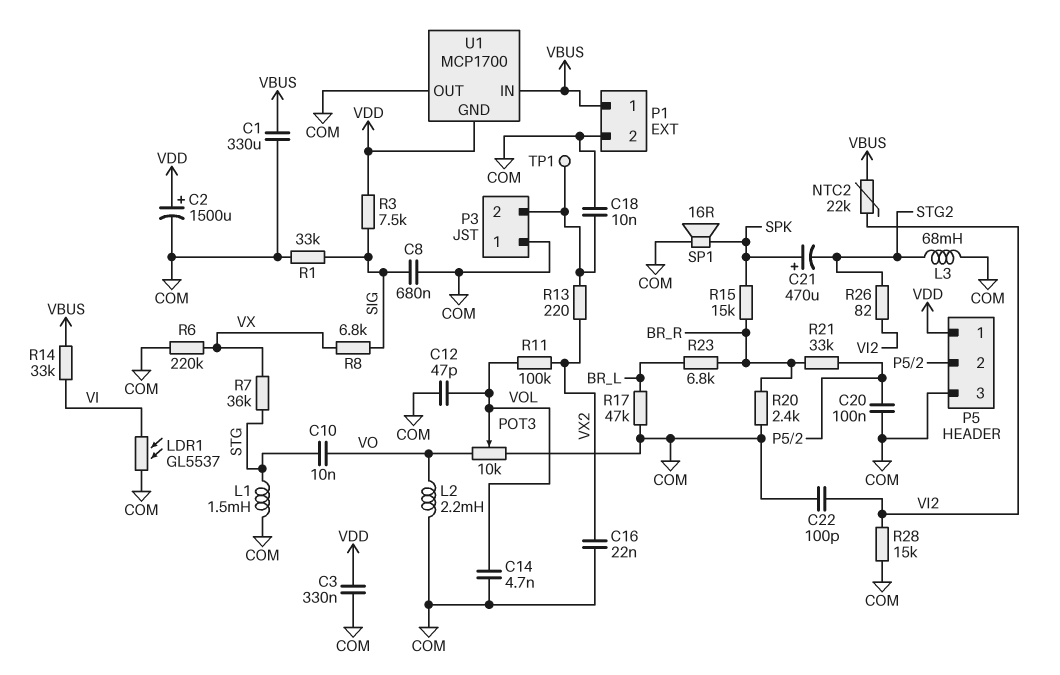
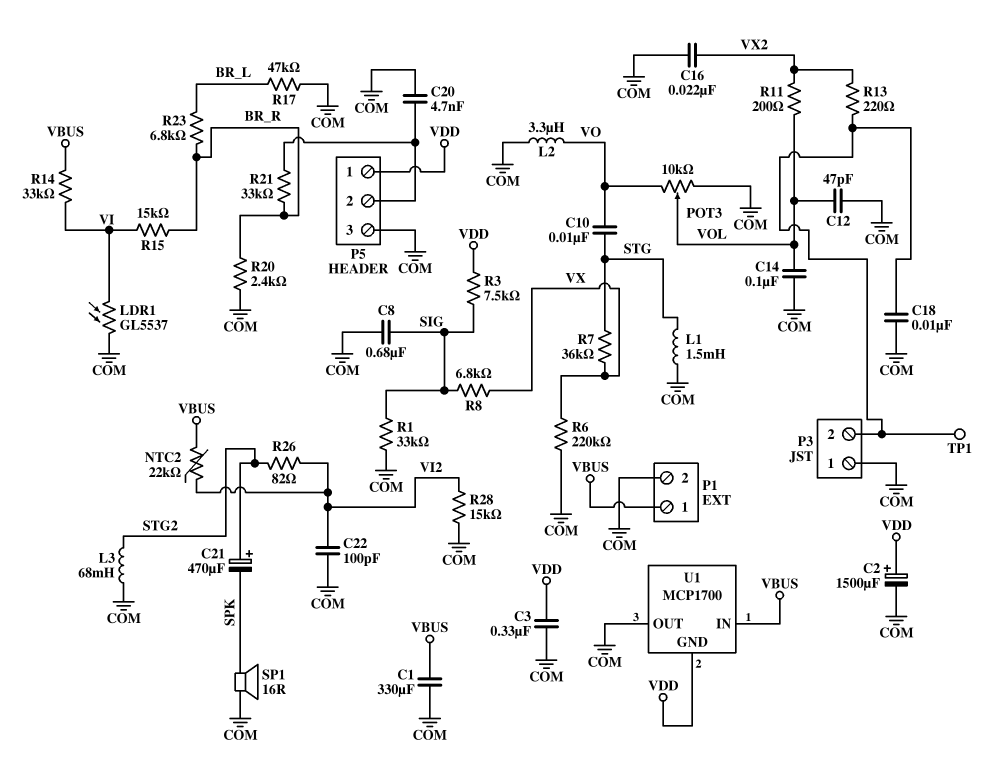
C14: 4.7nF (COM, VOL) -> 100nF (COM, VOL)
C20: 100nF (COM, P5/2) -> 4.7nF (COM, P5/2)
C21: 470uF (plus SPK, minus STG2) -> 470uF (plus STG2, minus SPK)
L2: 2.2mH (COM, VO) -> 3.3uH (COM, VO)
R11: 100k (VOL, VX2) -> 200 (VOL, VX2)
R15: 15k (BR_R, SPK) -> 15k (BR_R, VI)

